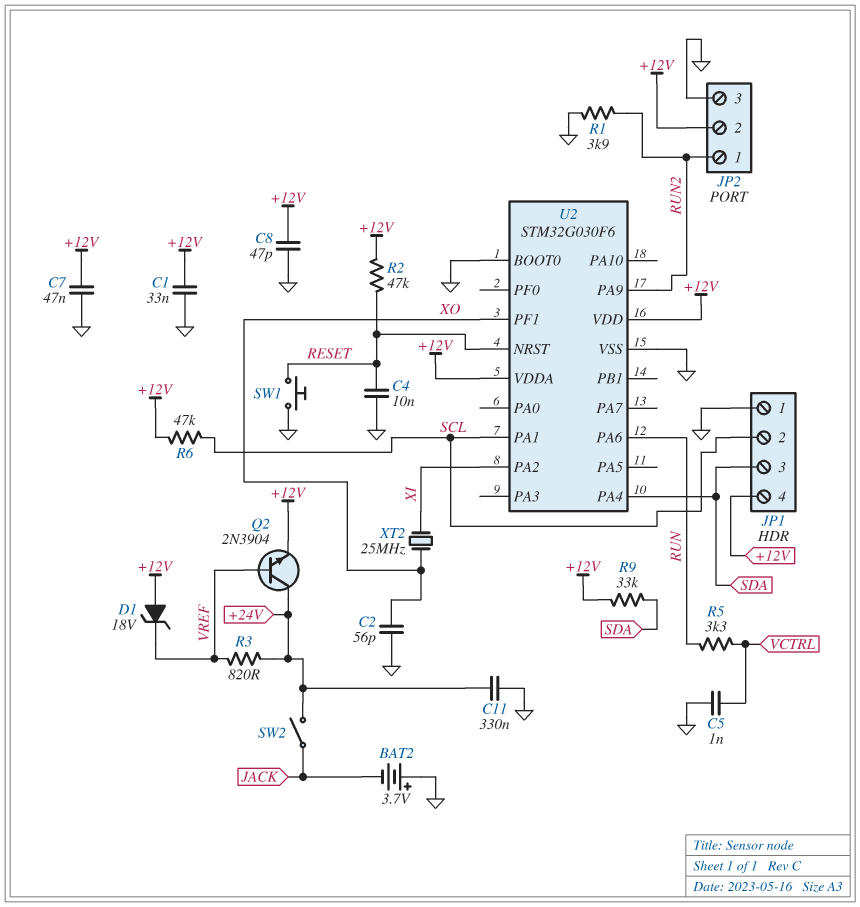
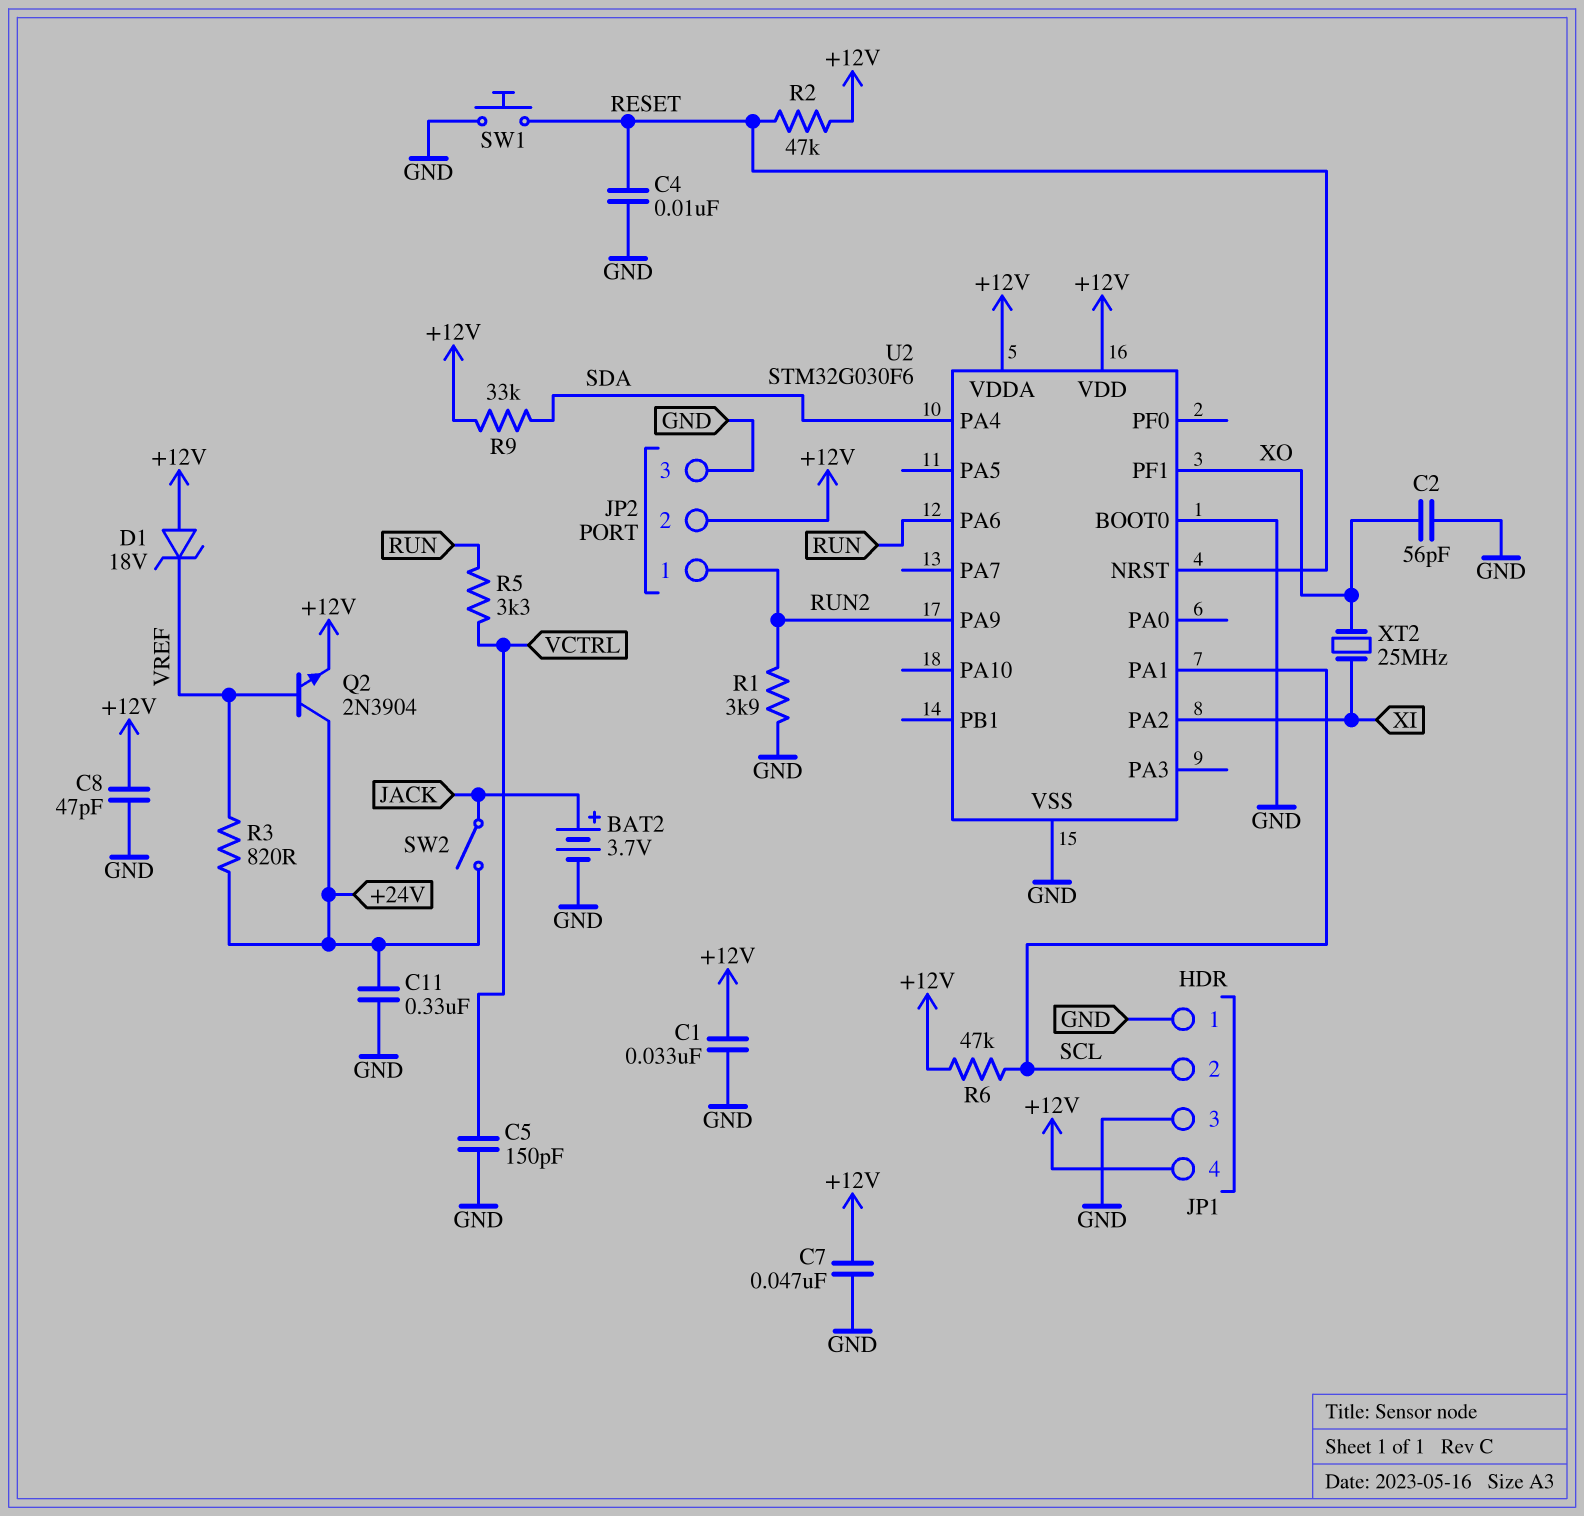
BAT2: 3.7V (plus GND, minus JACK) -> 3.7V (plus JACK, minus GND)
C5: 1nF (GND, VCTRL) -> 150pF (GND, VCTRL)
JP1 pin 3: SDA -> GND

